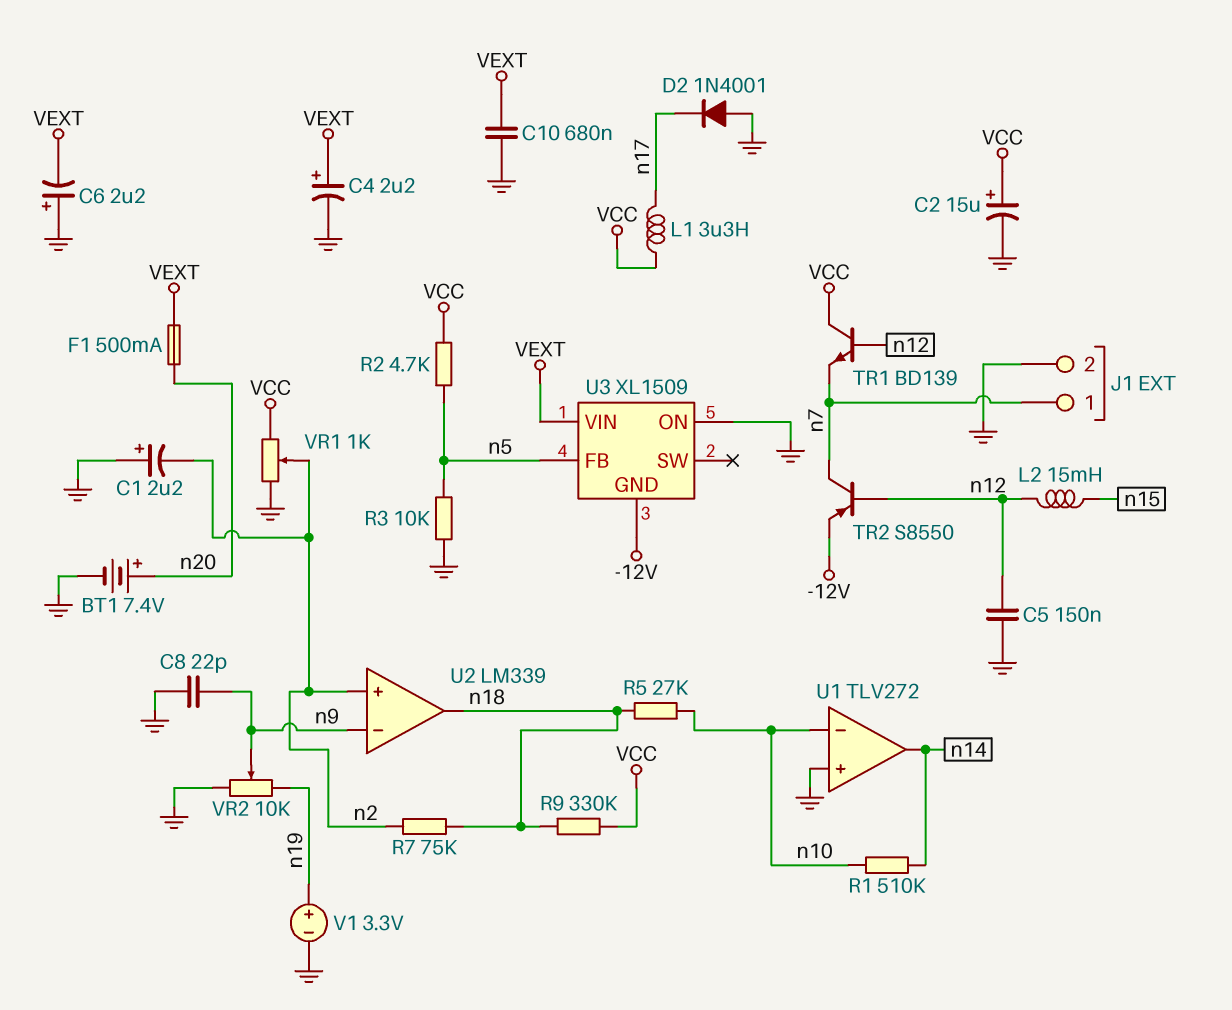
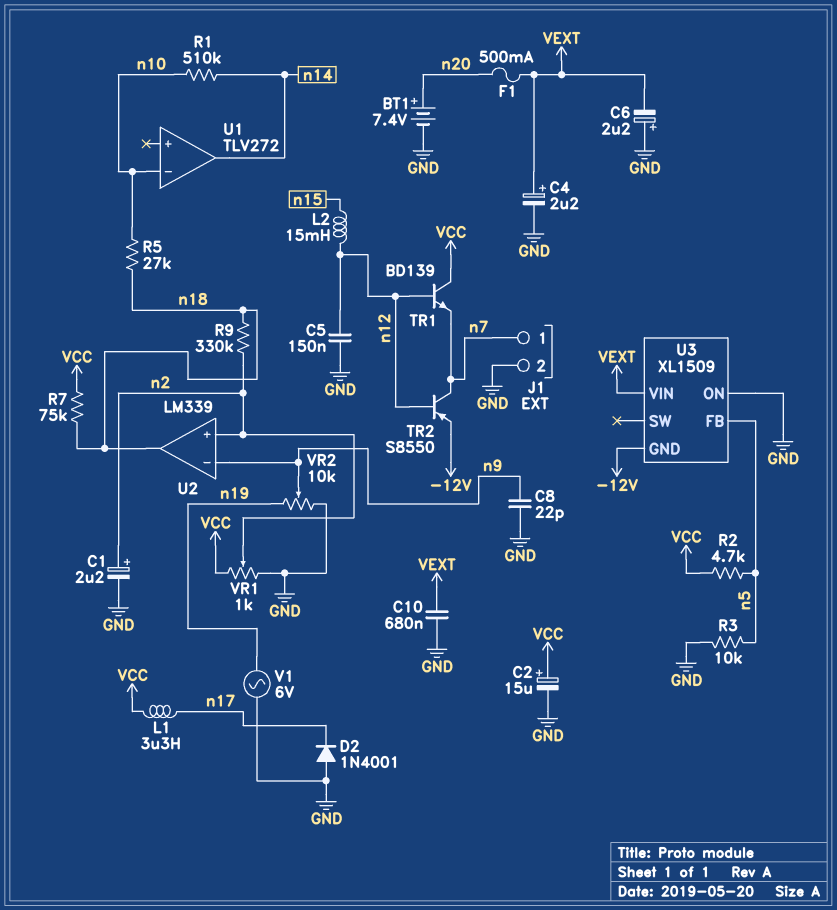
C1: 2.2uF (plus GND, minus n2) -> 2.2uF (plus n2, minus GND)
R7: 75k (n2, n18) -> 75k (VCC, n18)
R9: 330k (VCC, n18) -> 330k (n2, n18)
U1 pin in+: GND -> none
V1: 3.3V (plus n19, minus GND) -> AC 6V (GND, n19)

